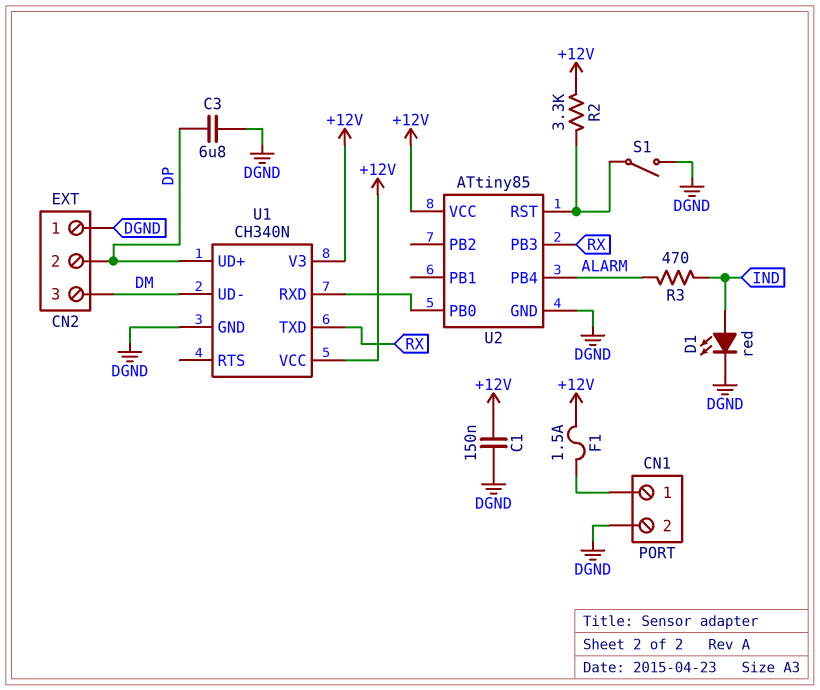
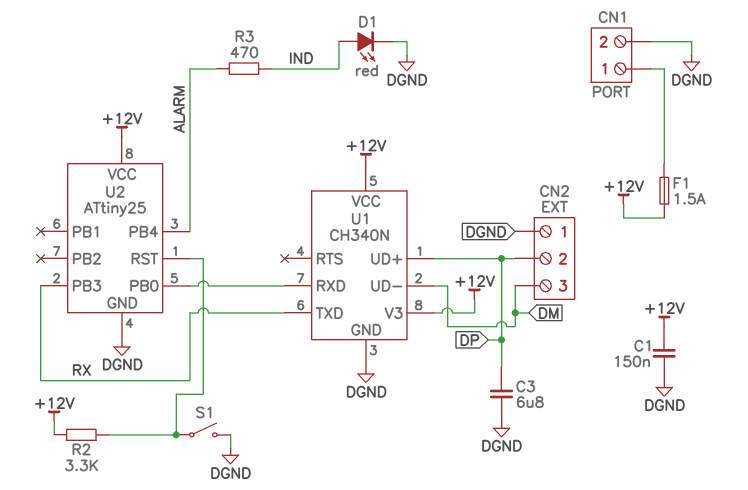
U2: ATtiny85 -> ATtiny25

